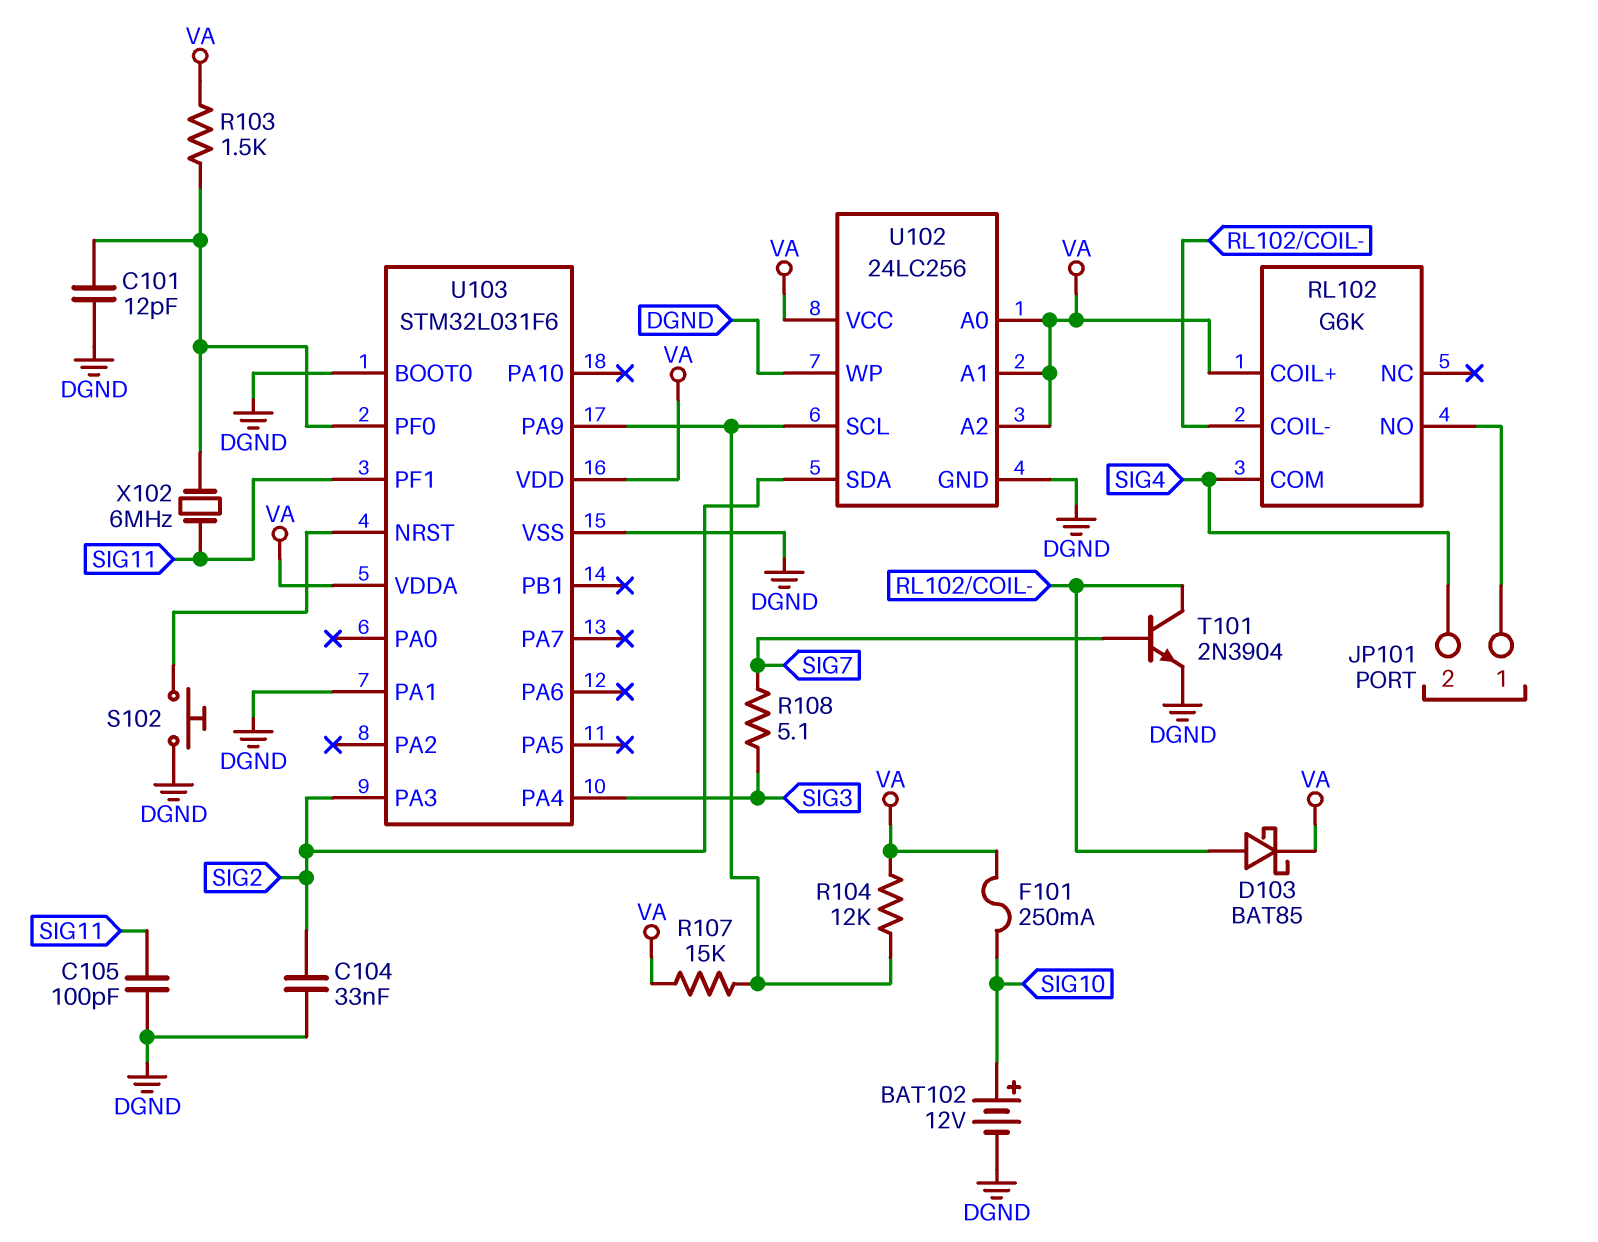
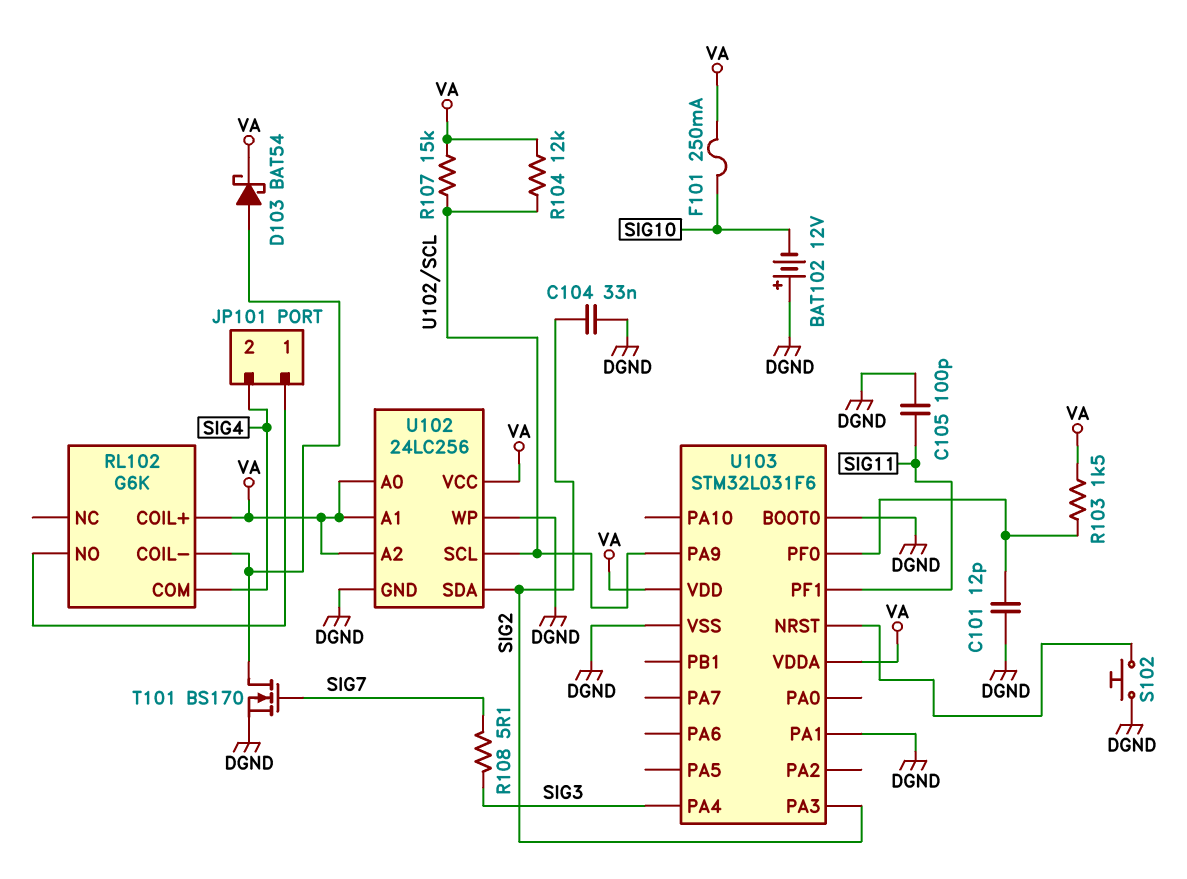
BAT102: 12V (plus SIG10, minus DGND) -> 12V (plus DGND, minus SIG10)
D103: schottky BAT85 (A RL102/COIL-, K VA) -> schottky BAT54 (A RL102/COIL-, K VA)
T101: NPN 2N3904 (B SIG7, C RL102/COIL-, E DGND) -> NMOS BS170 (G SIG7, D RL102/COIL-, S DGND)
X102: 6MHz (SIG11, U103/PF0) -> none

